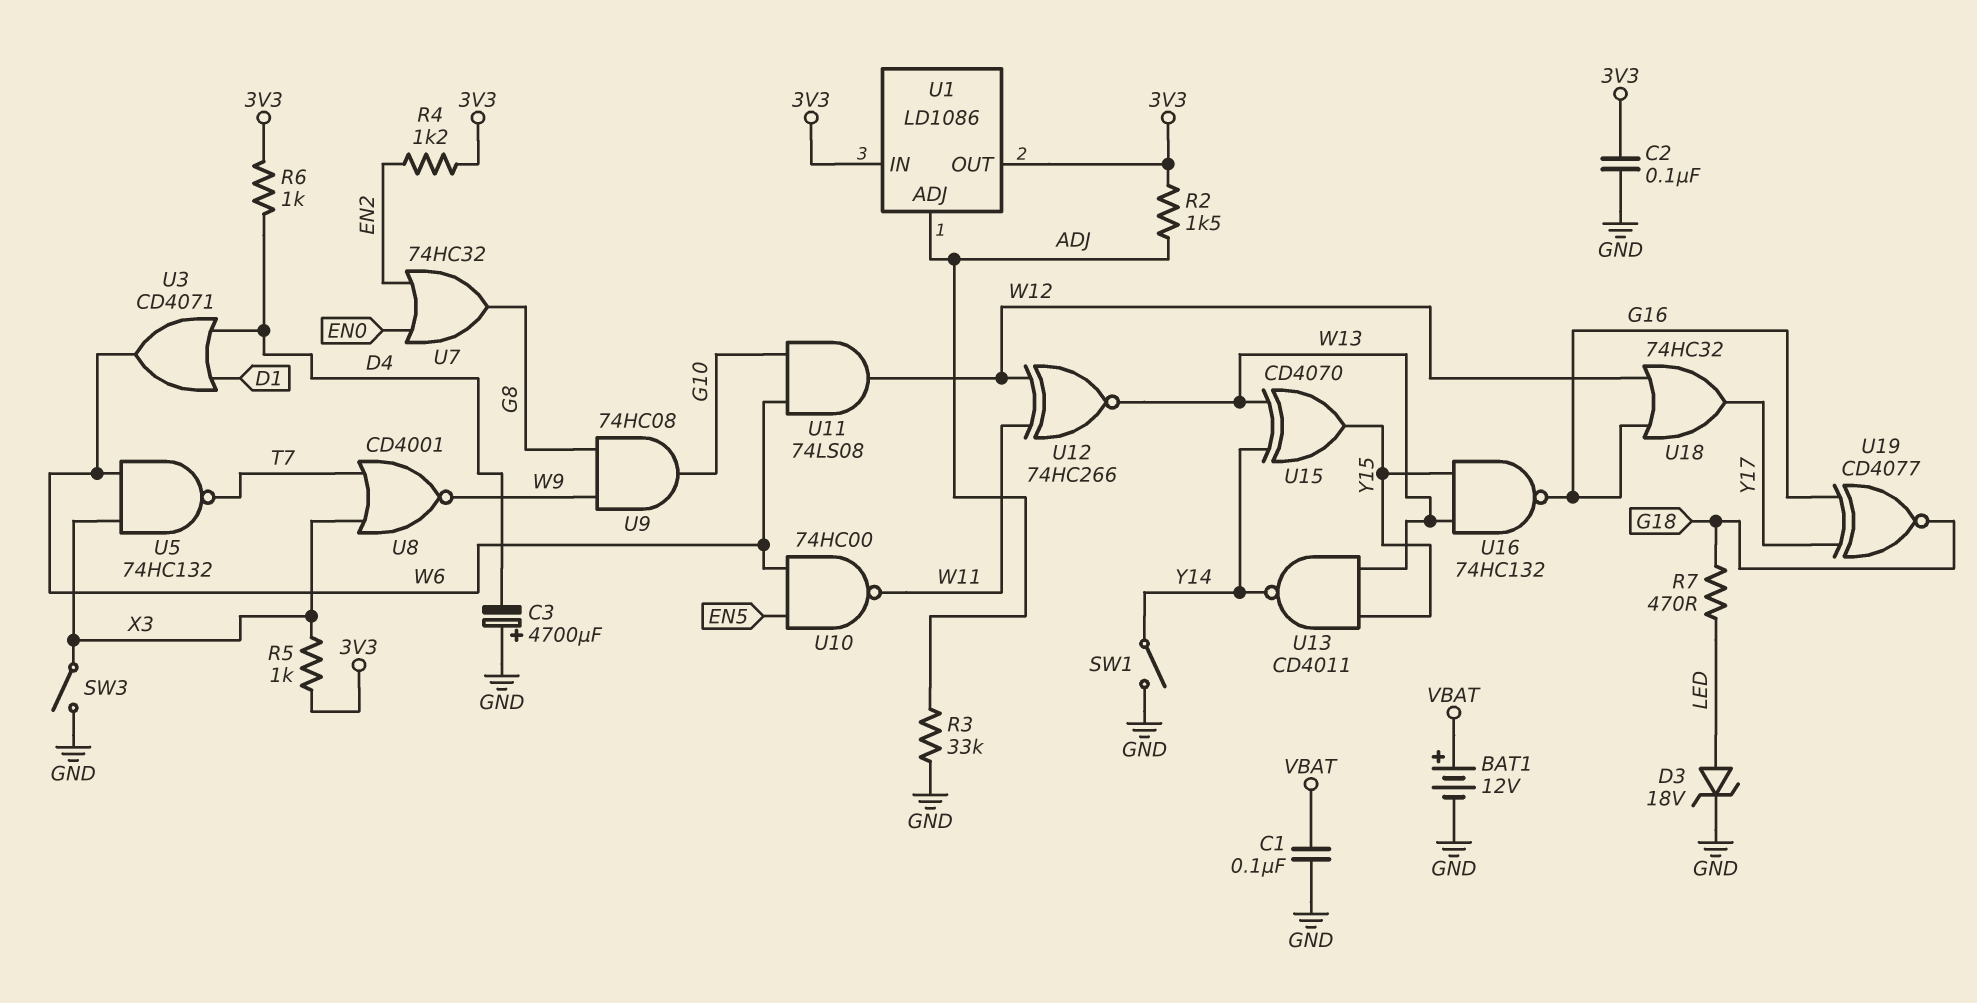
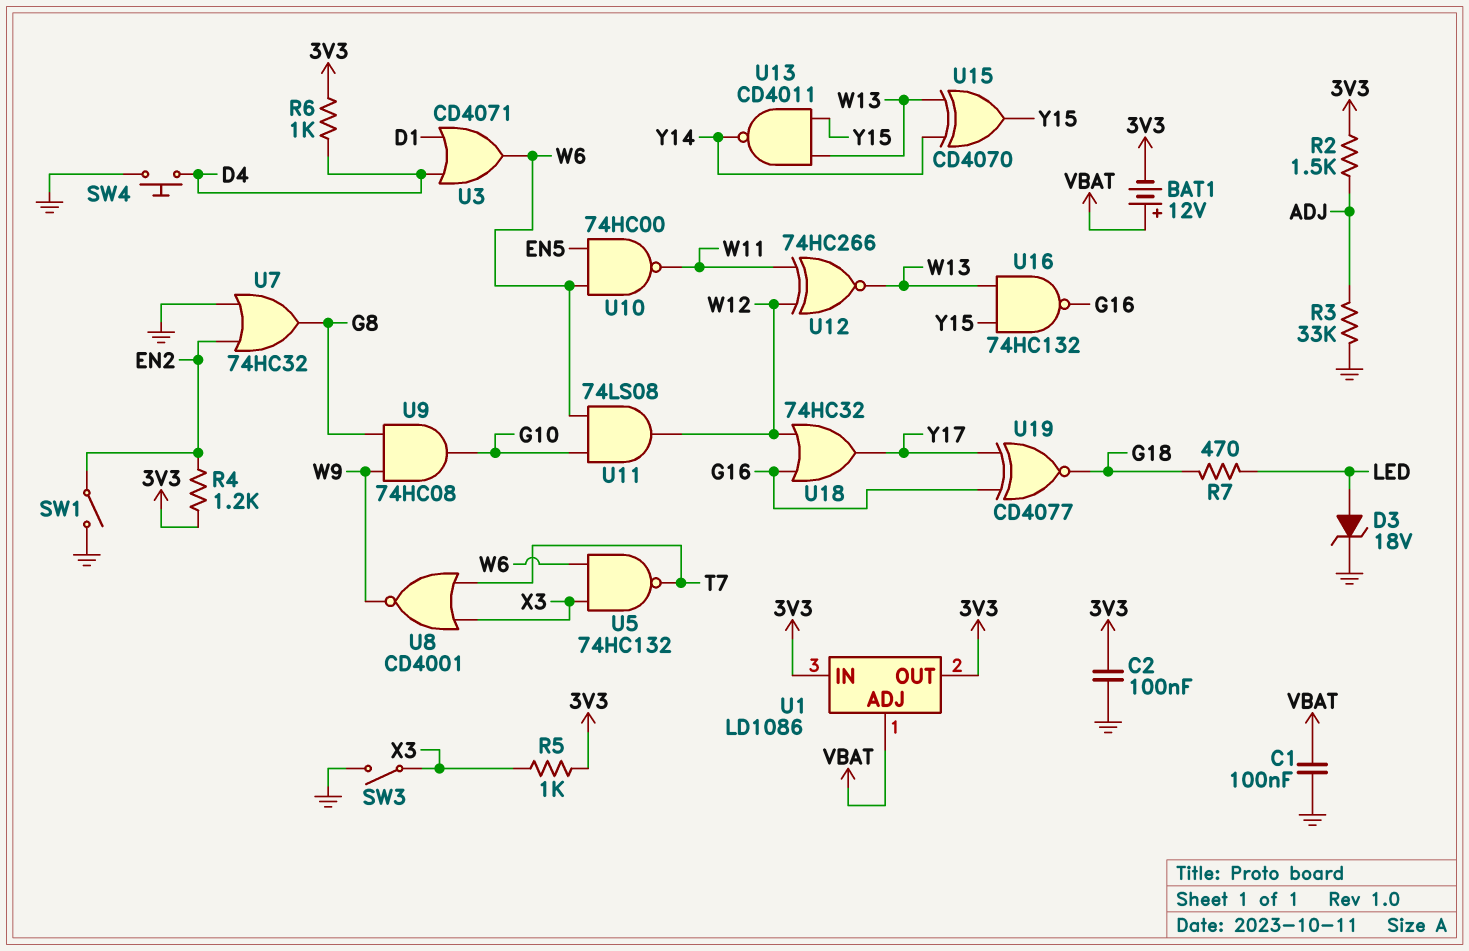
BAT1: 12V (plus VBAT, minus GND) -> 12V (plus VBAT, minus 3V3)
C3: 4700uF (plus GND, minus D4) -> none
SW1: switch (GND, Y14) -> switch (EN2, GND)
SW4: none -> button (D4, GND)
U1 pin ADJ: ADJ -> VBAT
U7: OR 74HC32 (in EN0, in EN2, out G8) -> OR 74HC32 (in EN2, in GND, out G8)

